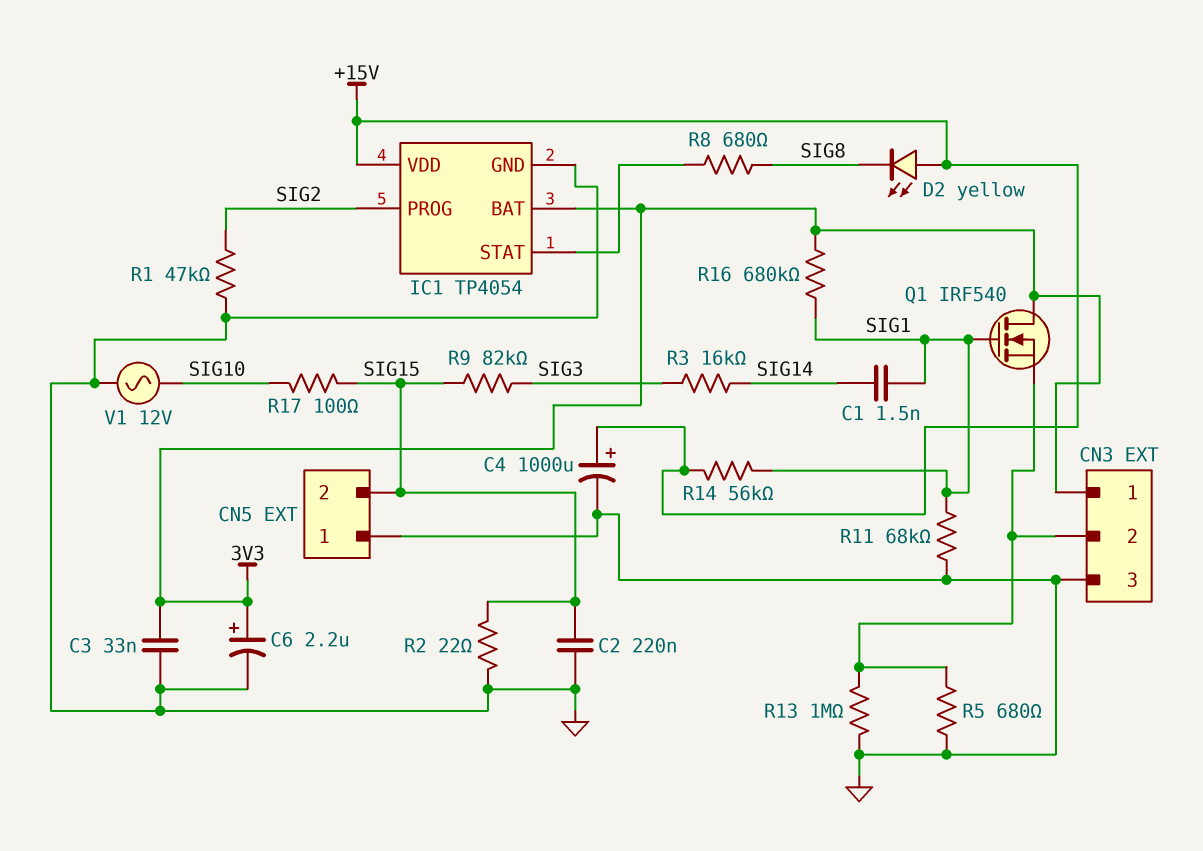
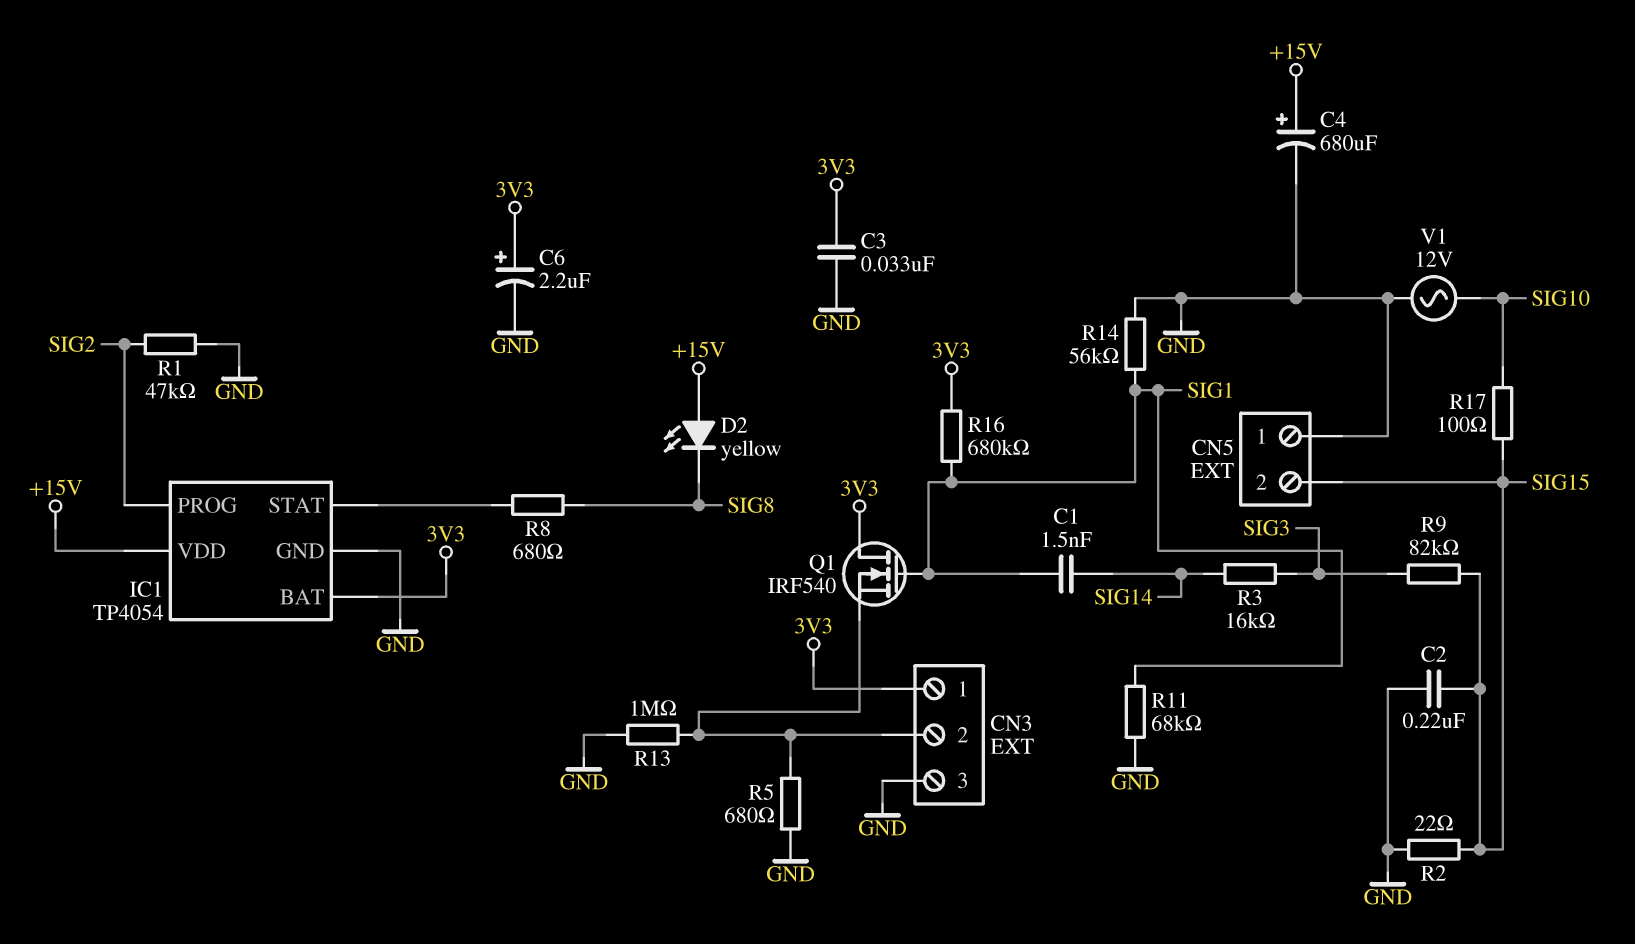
C4: 1000uF (plus +15V, minus GND) -> 680uF (plus +15V, minus GND)
R14: 56k (+15V, SIG1) -> 56k (GND, SIG1)

